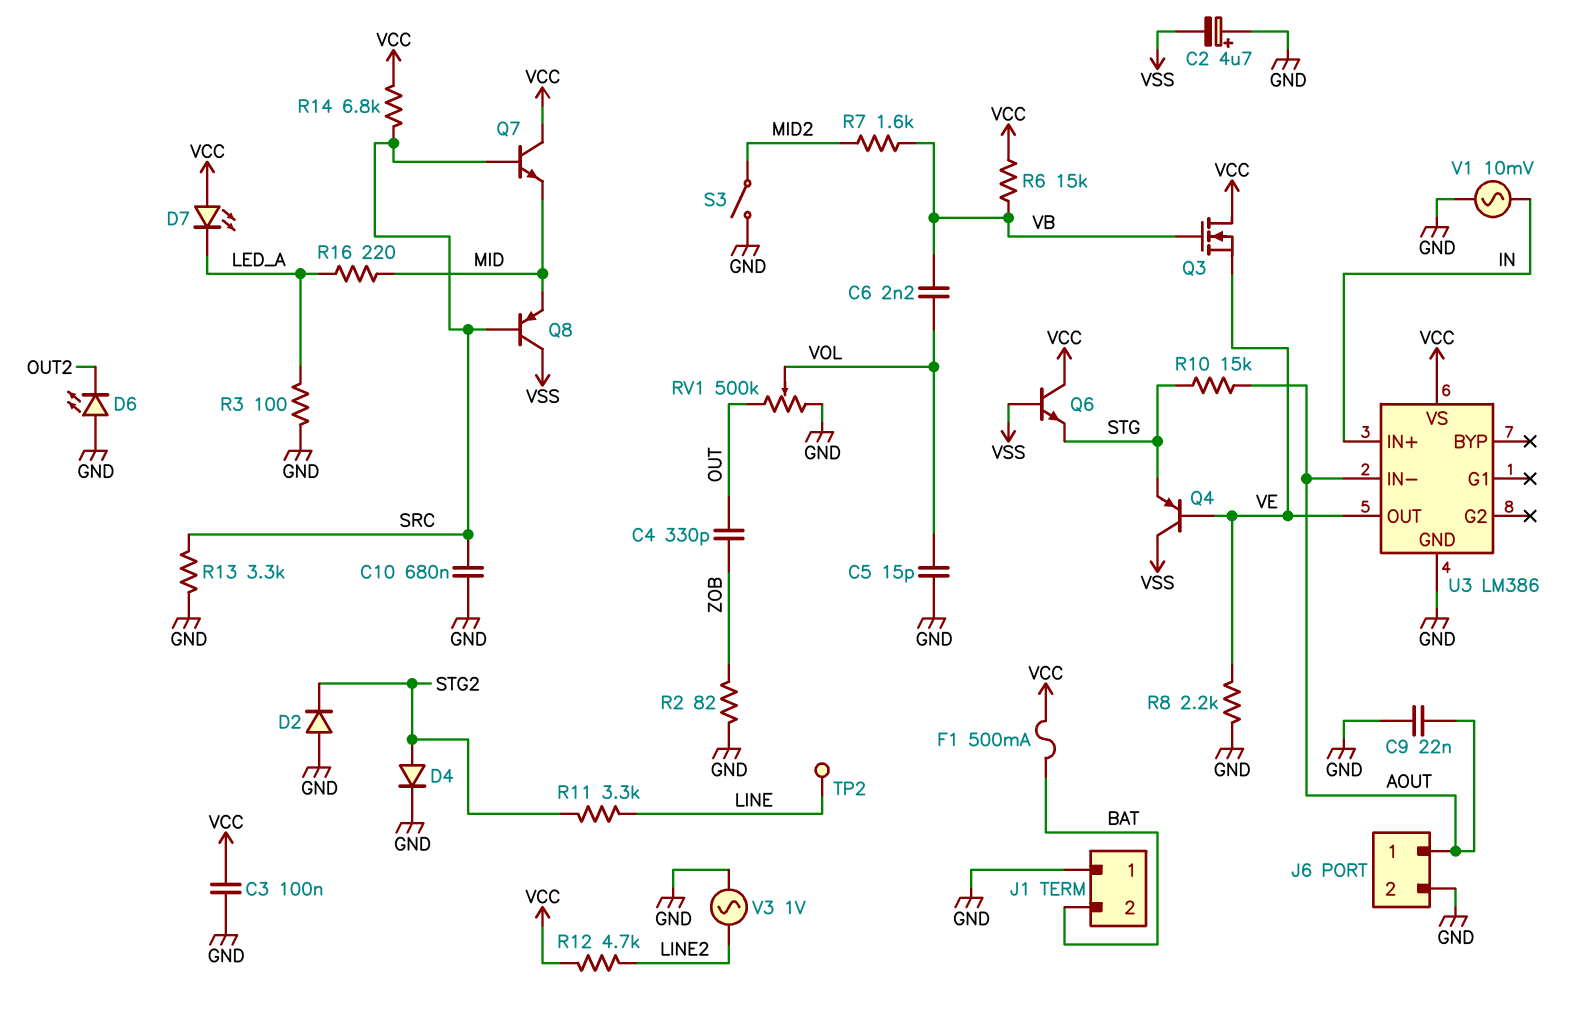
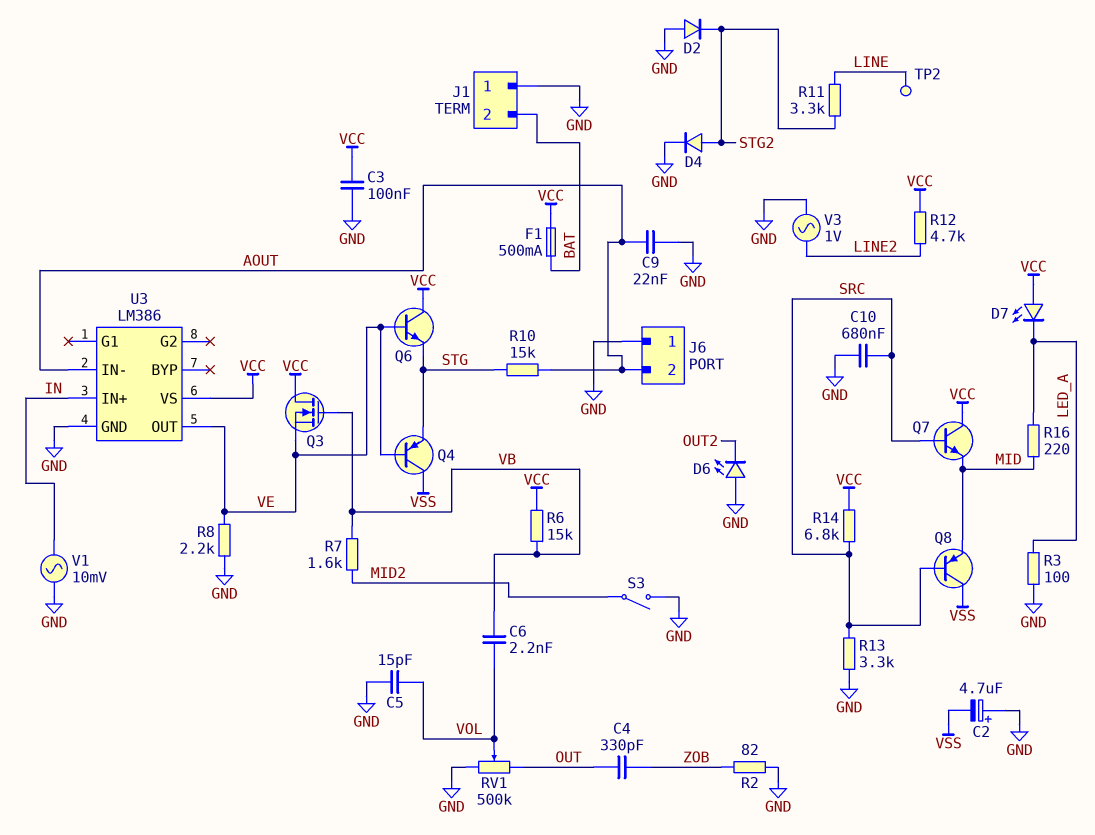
J6 pin 1: AOUT -> GND
J6 pin 2: GND -> AOUT
Q6: NPN (B VSS, C VCC, E STG) -> NPN (B VE, C VCC, E STG)

